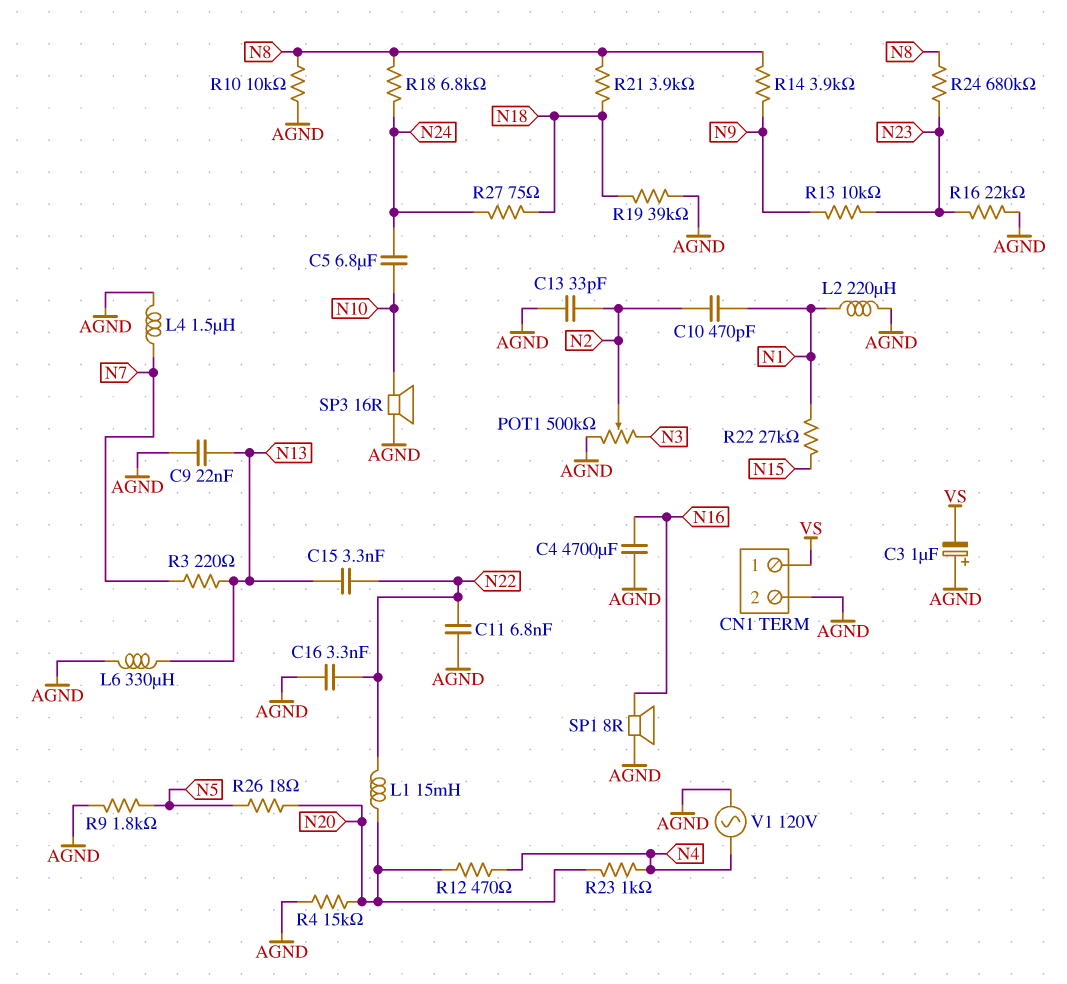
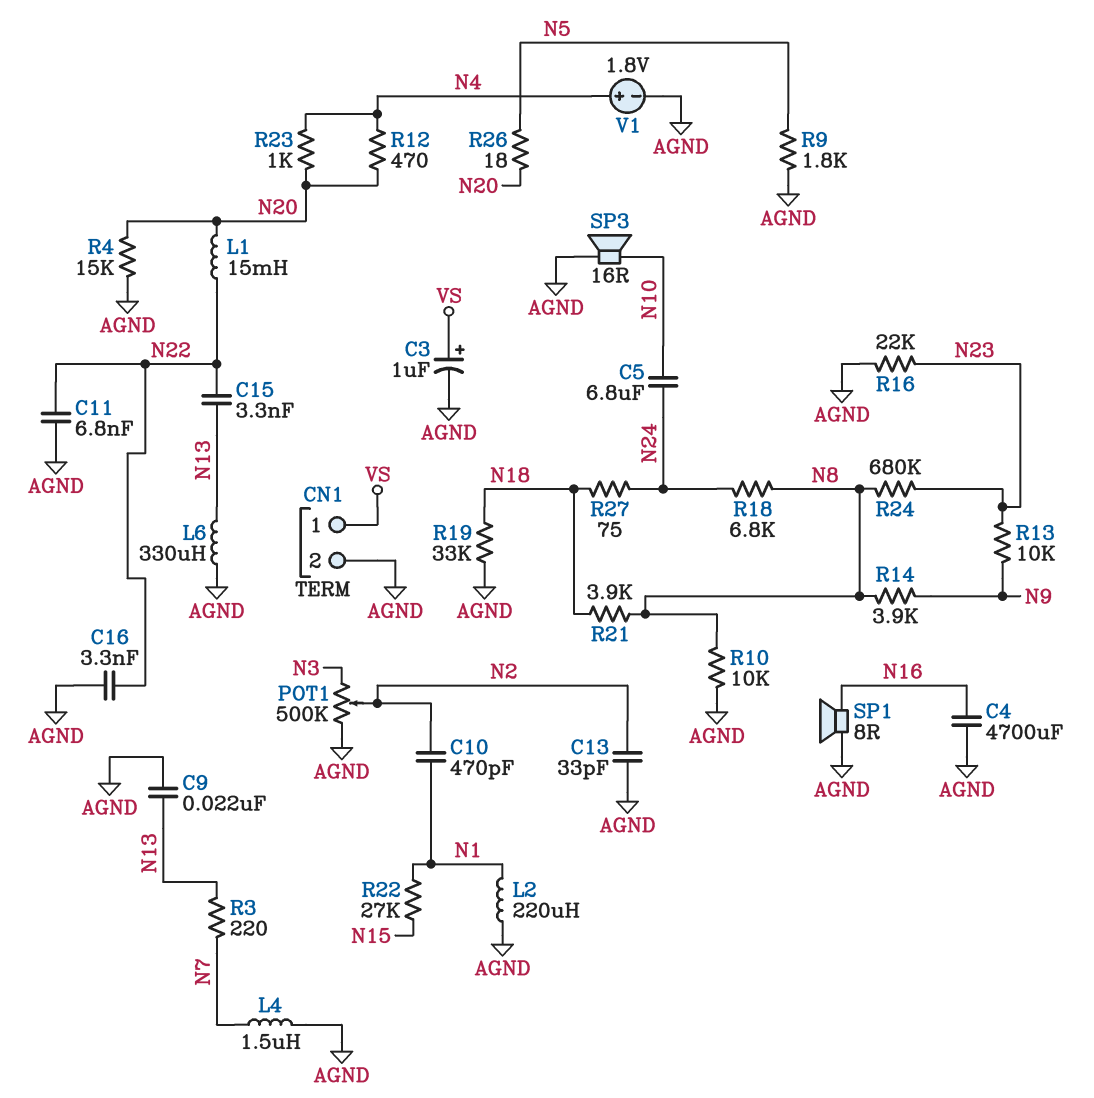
C3: 1uF (plus AGND, minus VS) -> 1uF (plus VS, minus AGND)
R19: 39k (AGND, N18) -> 33k (AGND, N18)
V1: AC 120V (AGND, N4) -> 1.8V (plus N4, minus AGND)

